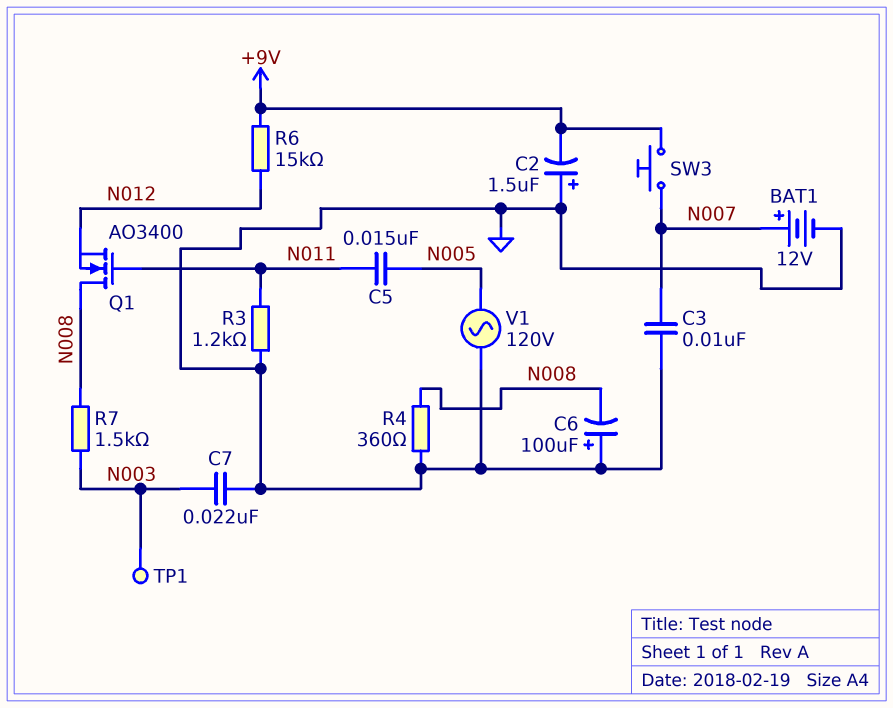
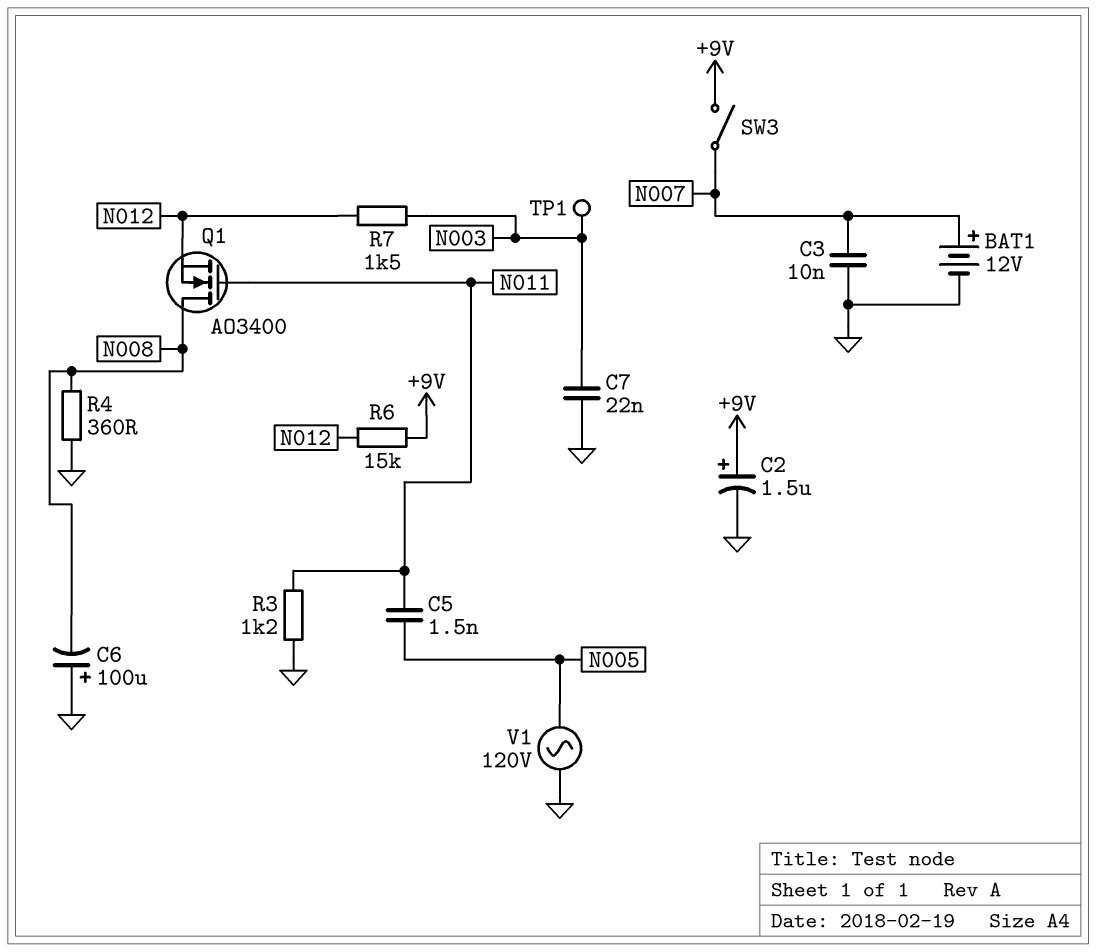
C2: 1.5uF (plus GND, minus +9V) -> 1.5uF (plus +9V, minus GND)
C5: 15nF (N005, N011) -> 1.5nF (N005, N011)
R7: 1.5k (N003, N008) -> 1.5k (N003, N012)
SW3: button (+9V, N007) -> switch (+9V, N007)

